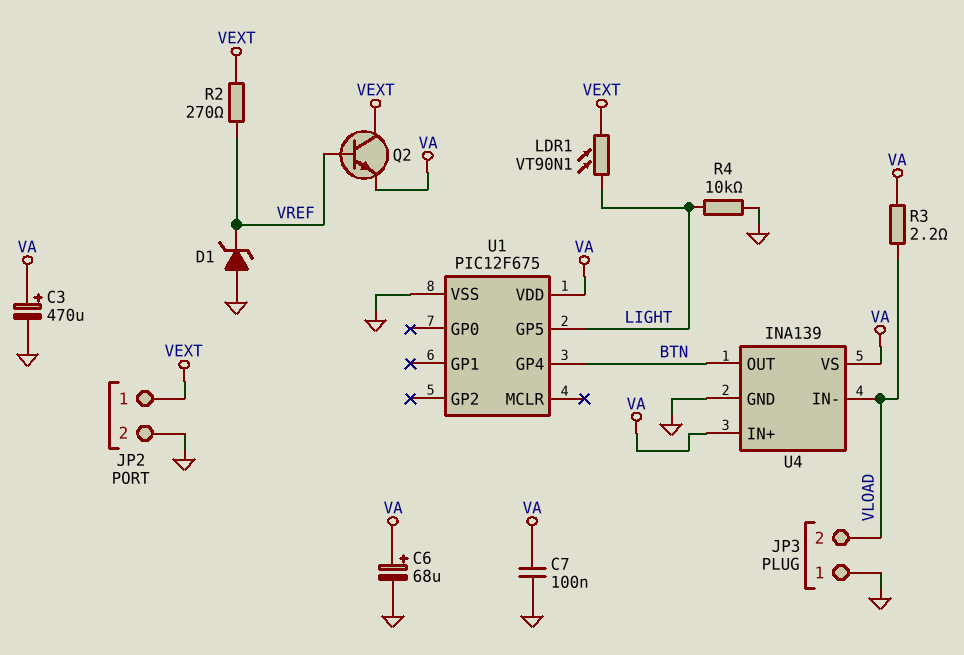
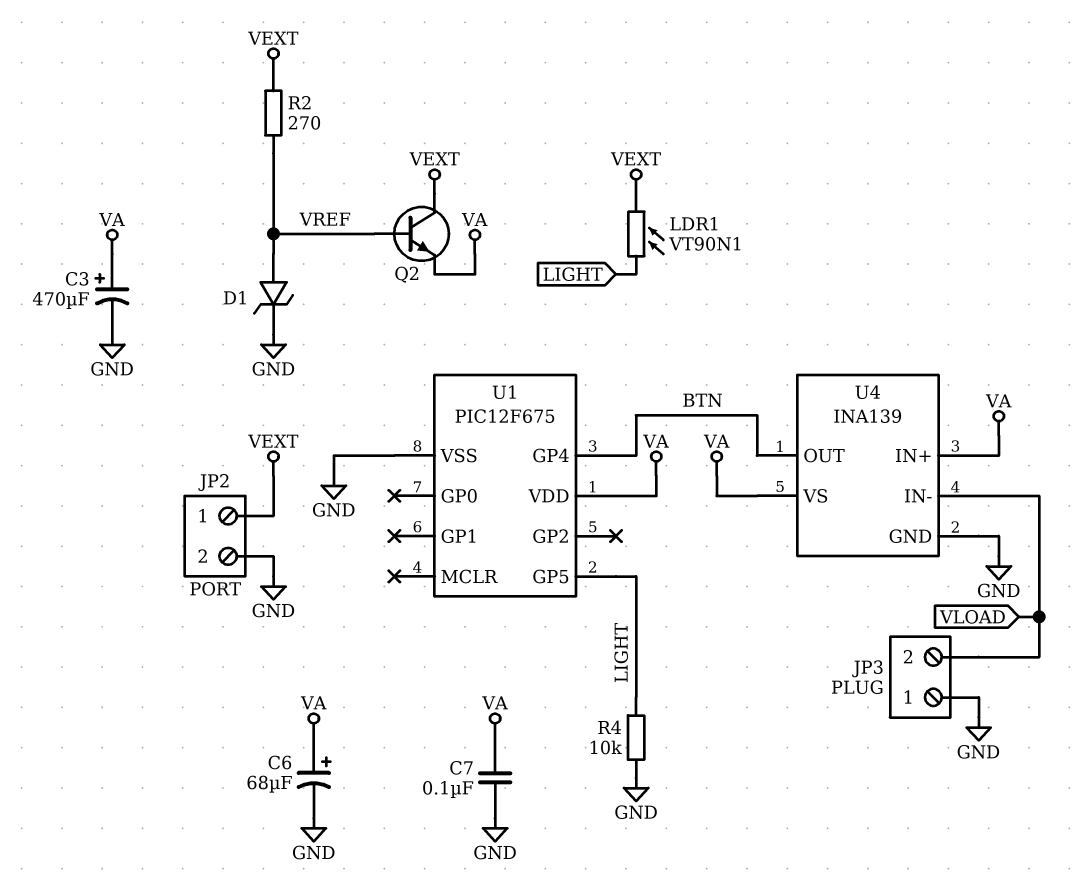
D1: zener (A GND, K VREF) -> zener (A VREF, K GND)
R3: 2.2 (VA, VLOAD) -> none

